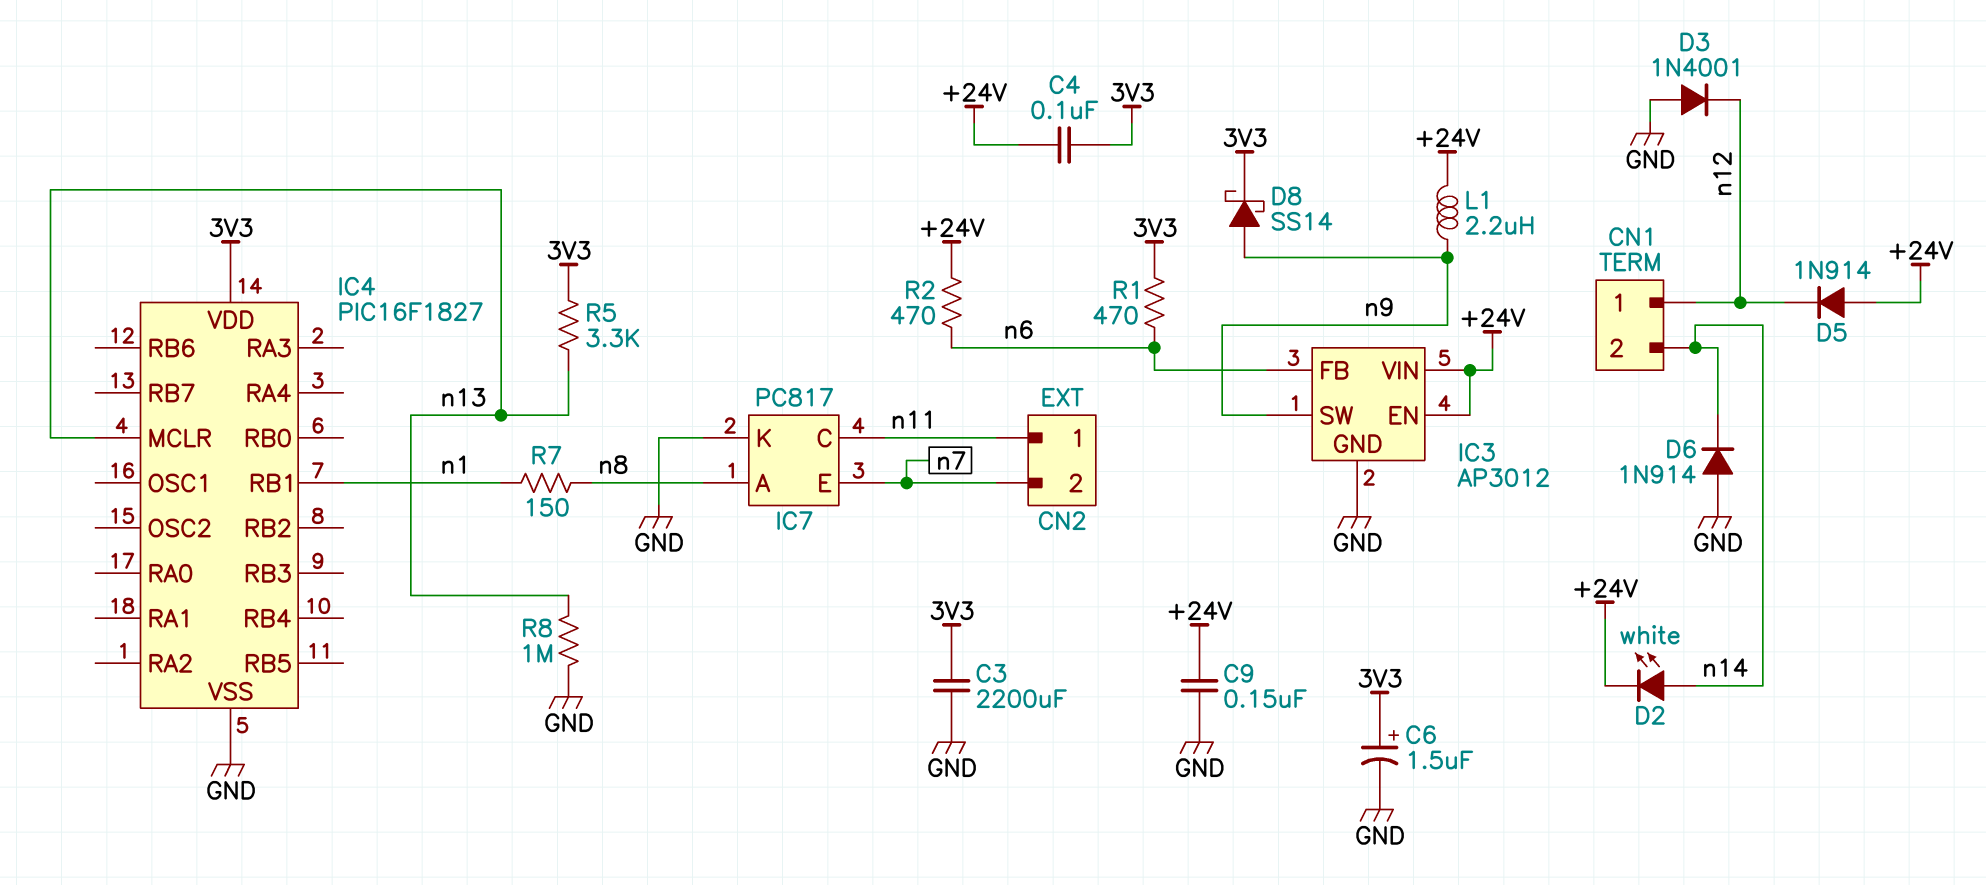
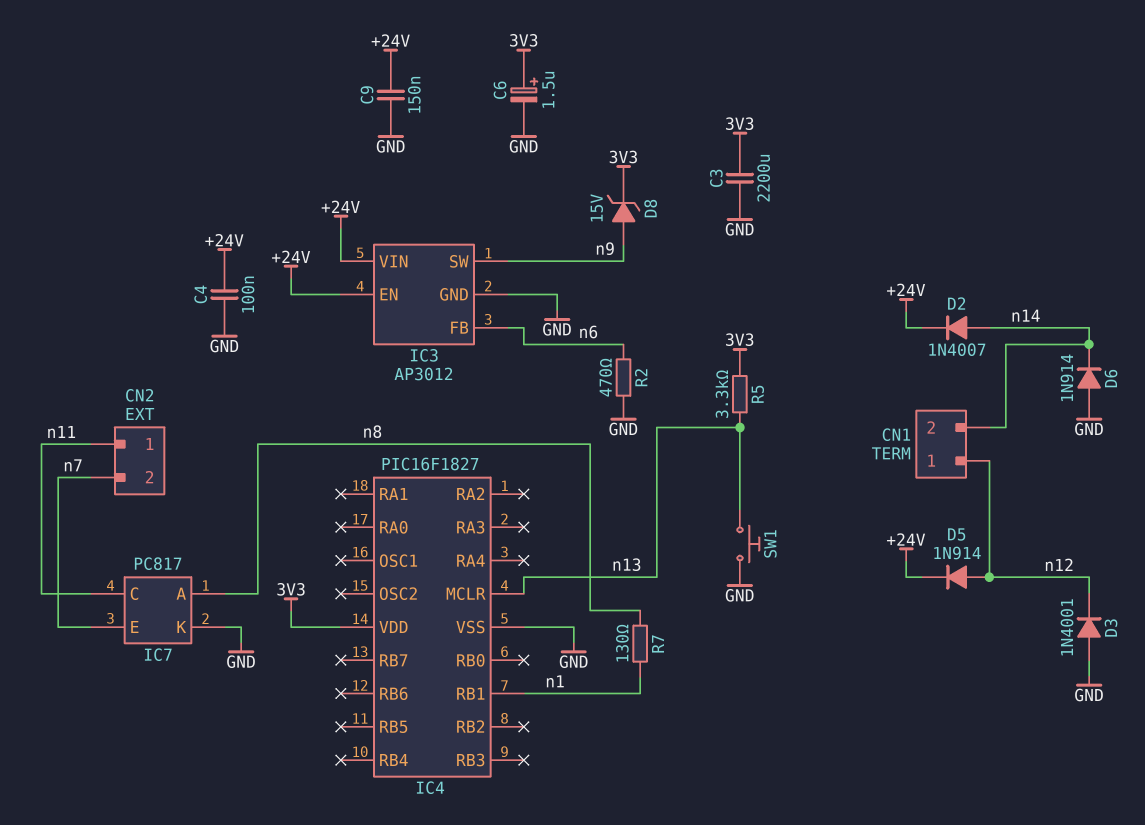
C4: 100nF (+24V, 3V3) -> 100nF (+24V, GND)
D2: LED white (A n14, K +24V) -> diode 1N4007 (A n14, K +24V)
D5: diode 1N914 (A +24V, K n12) -> diode 1N914 (A n12, K +24V)
D8: schottky SS14 (A n9, K 3V3) -> zener 15V (A n9, K 3V3)
L1: 2.2uH (+24V, n9) -> none
R1: 470 (3V3, n6) -> none
R2: 470 (+24V, n6) -> 470 (GND, n6)
R7: 150 (n1, n8) -> 130 (n1, n8)
R8: 1M (GND, n13) -> none
SW1: none -> button (GND, n13)

